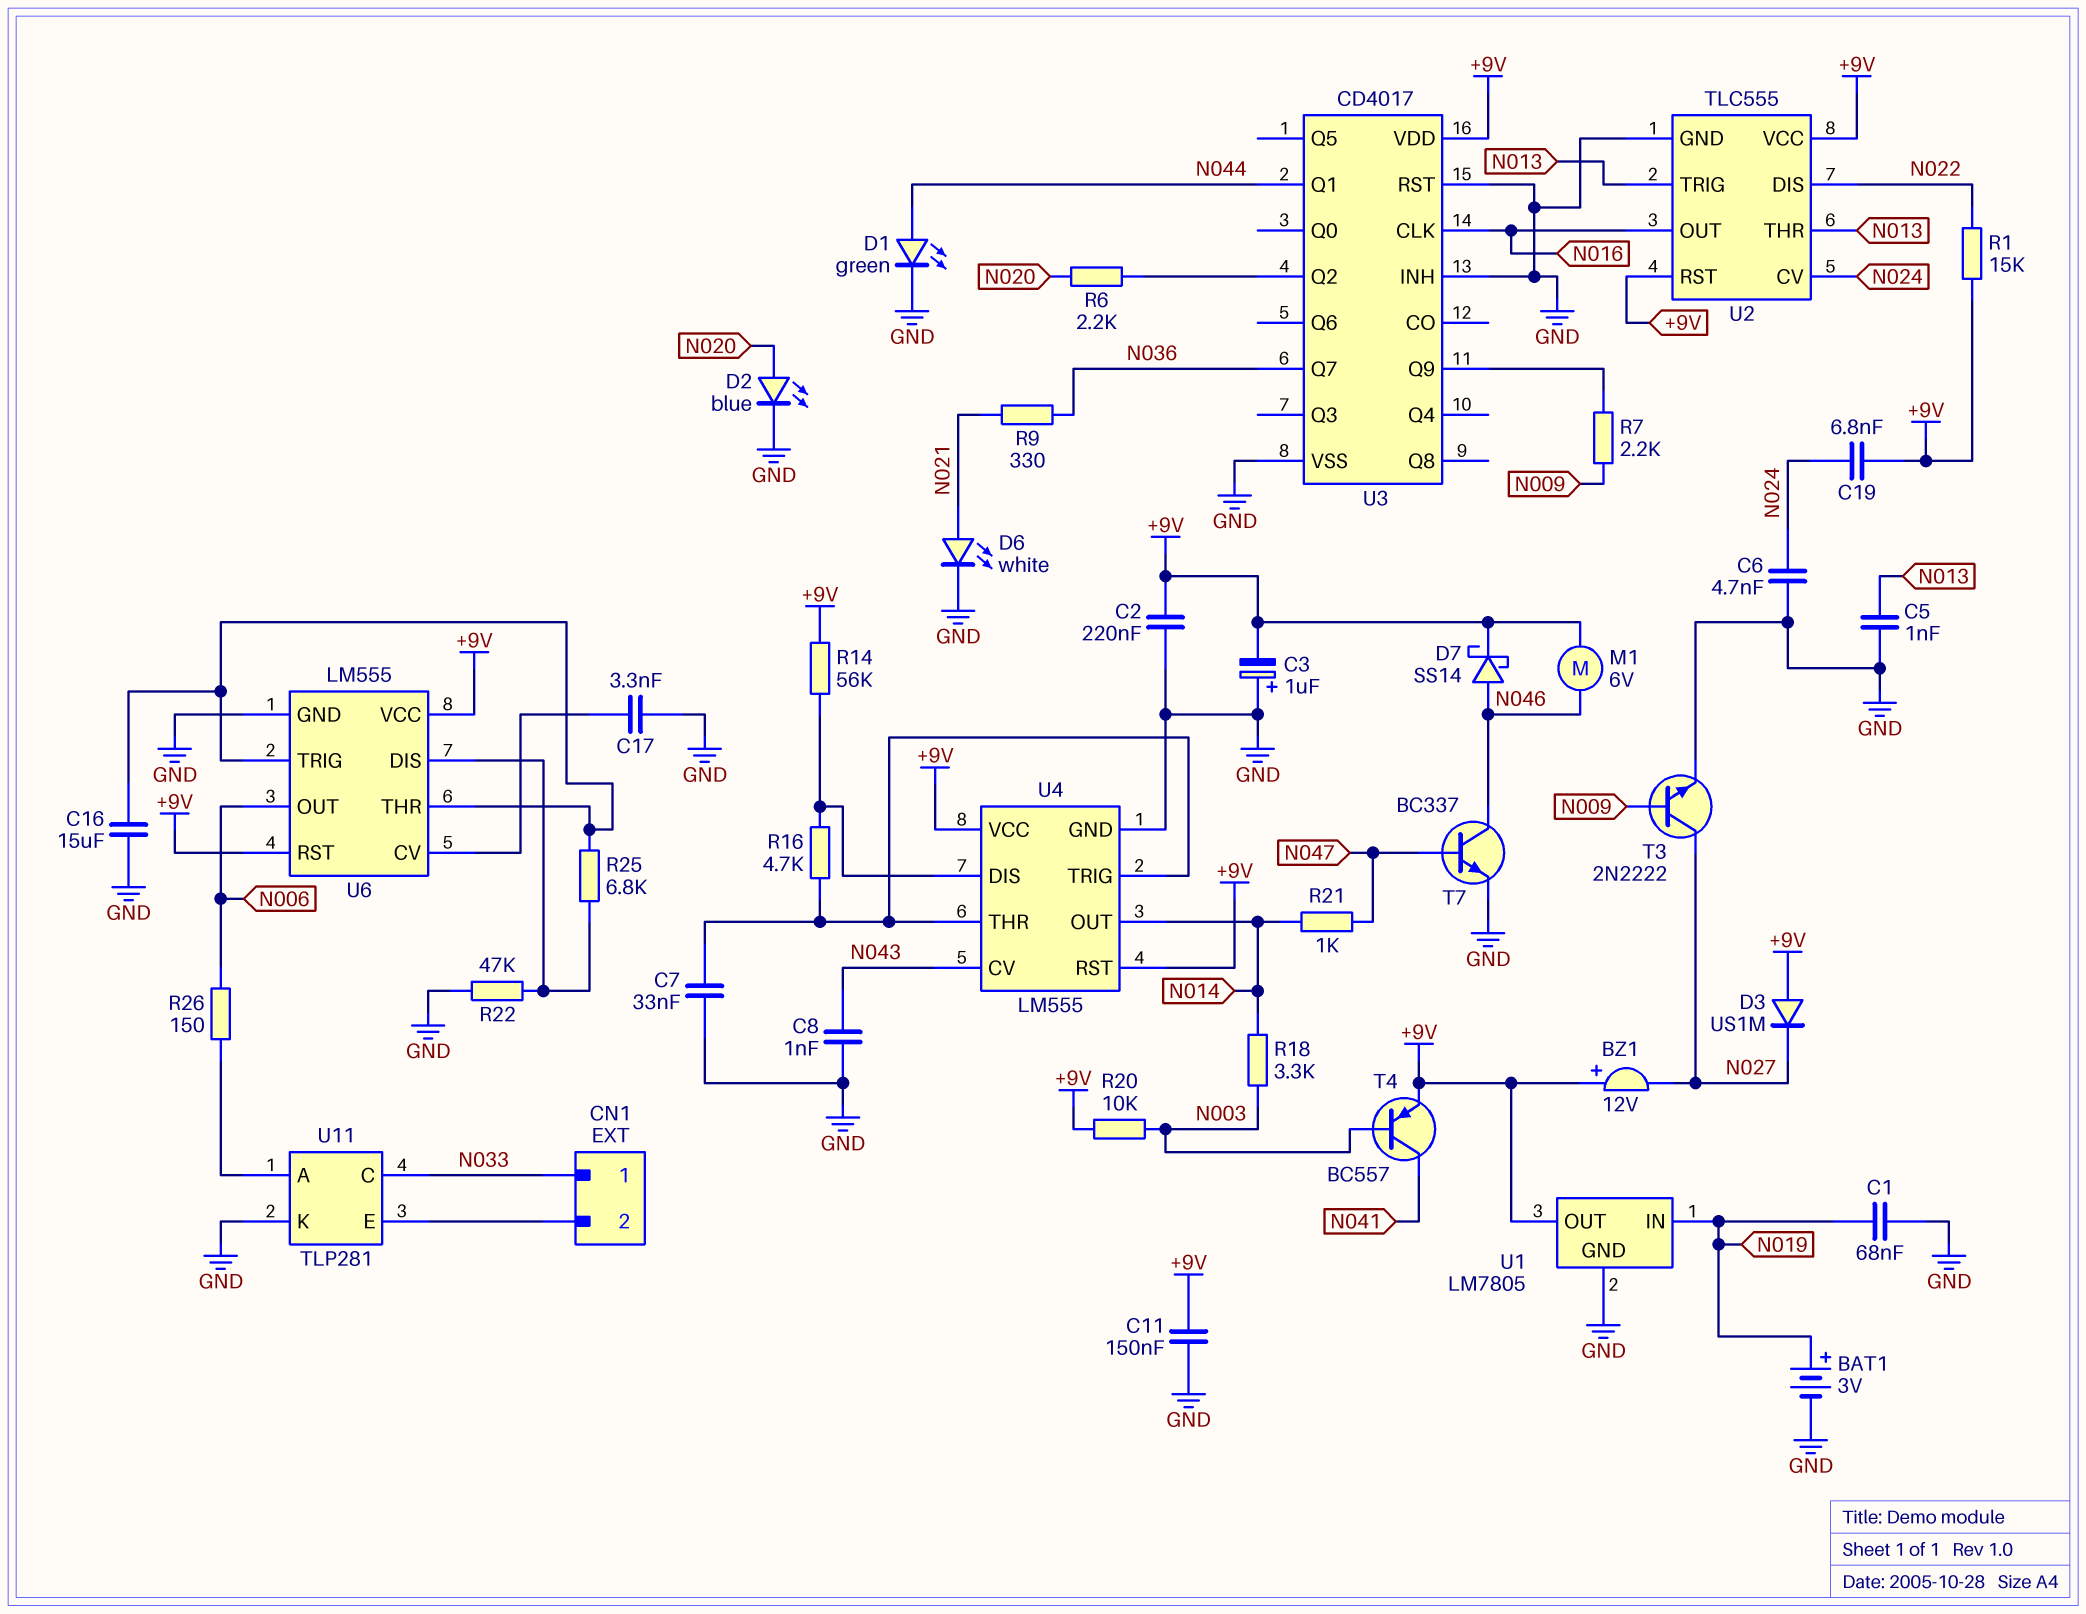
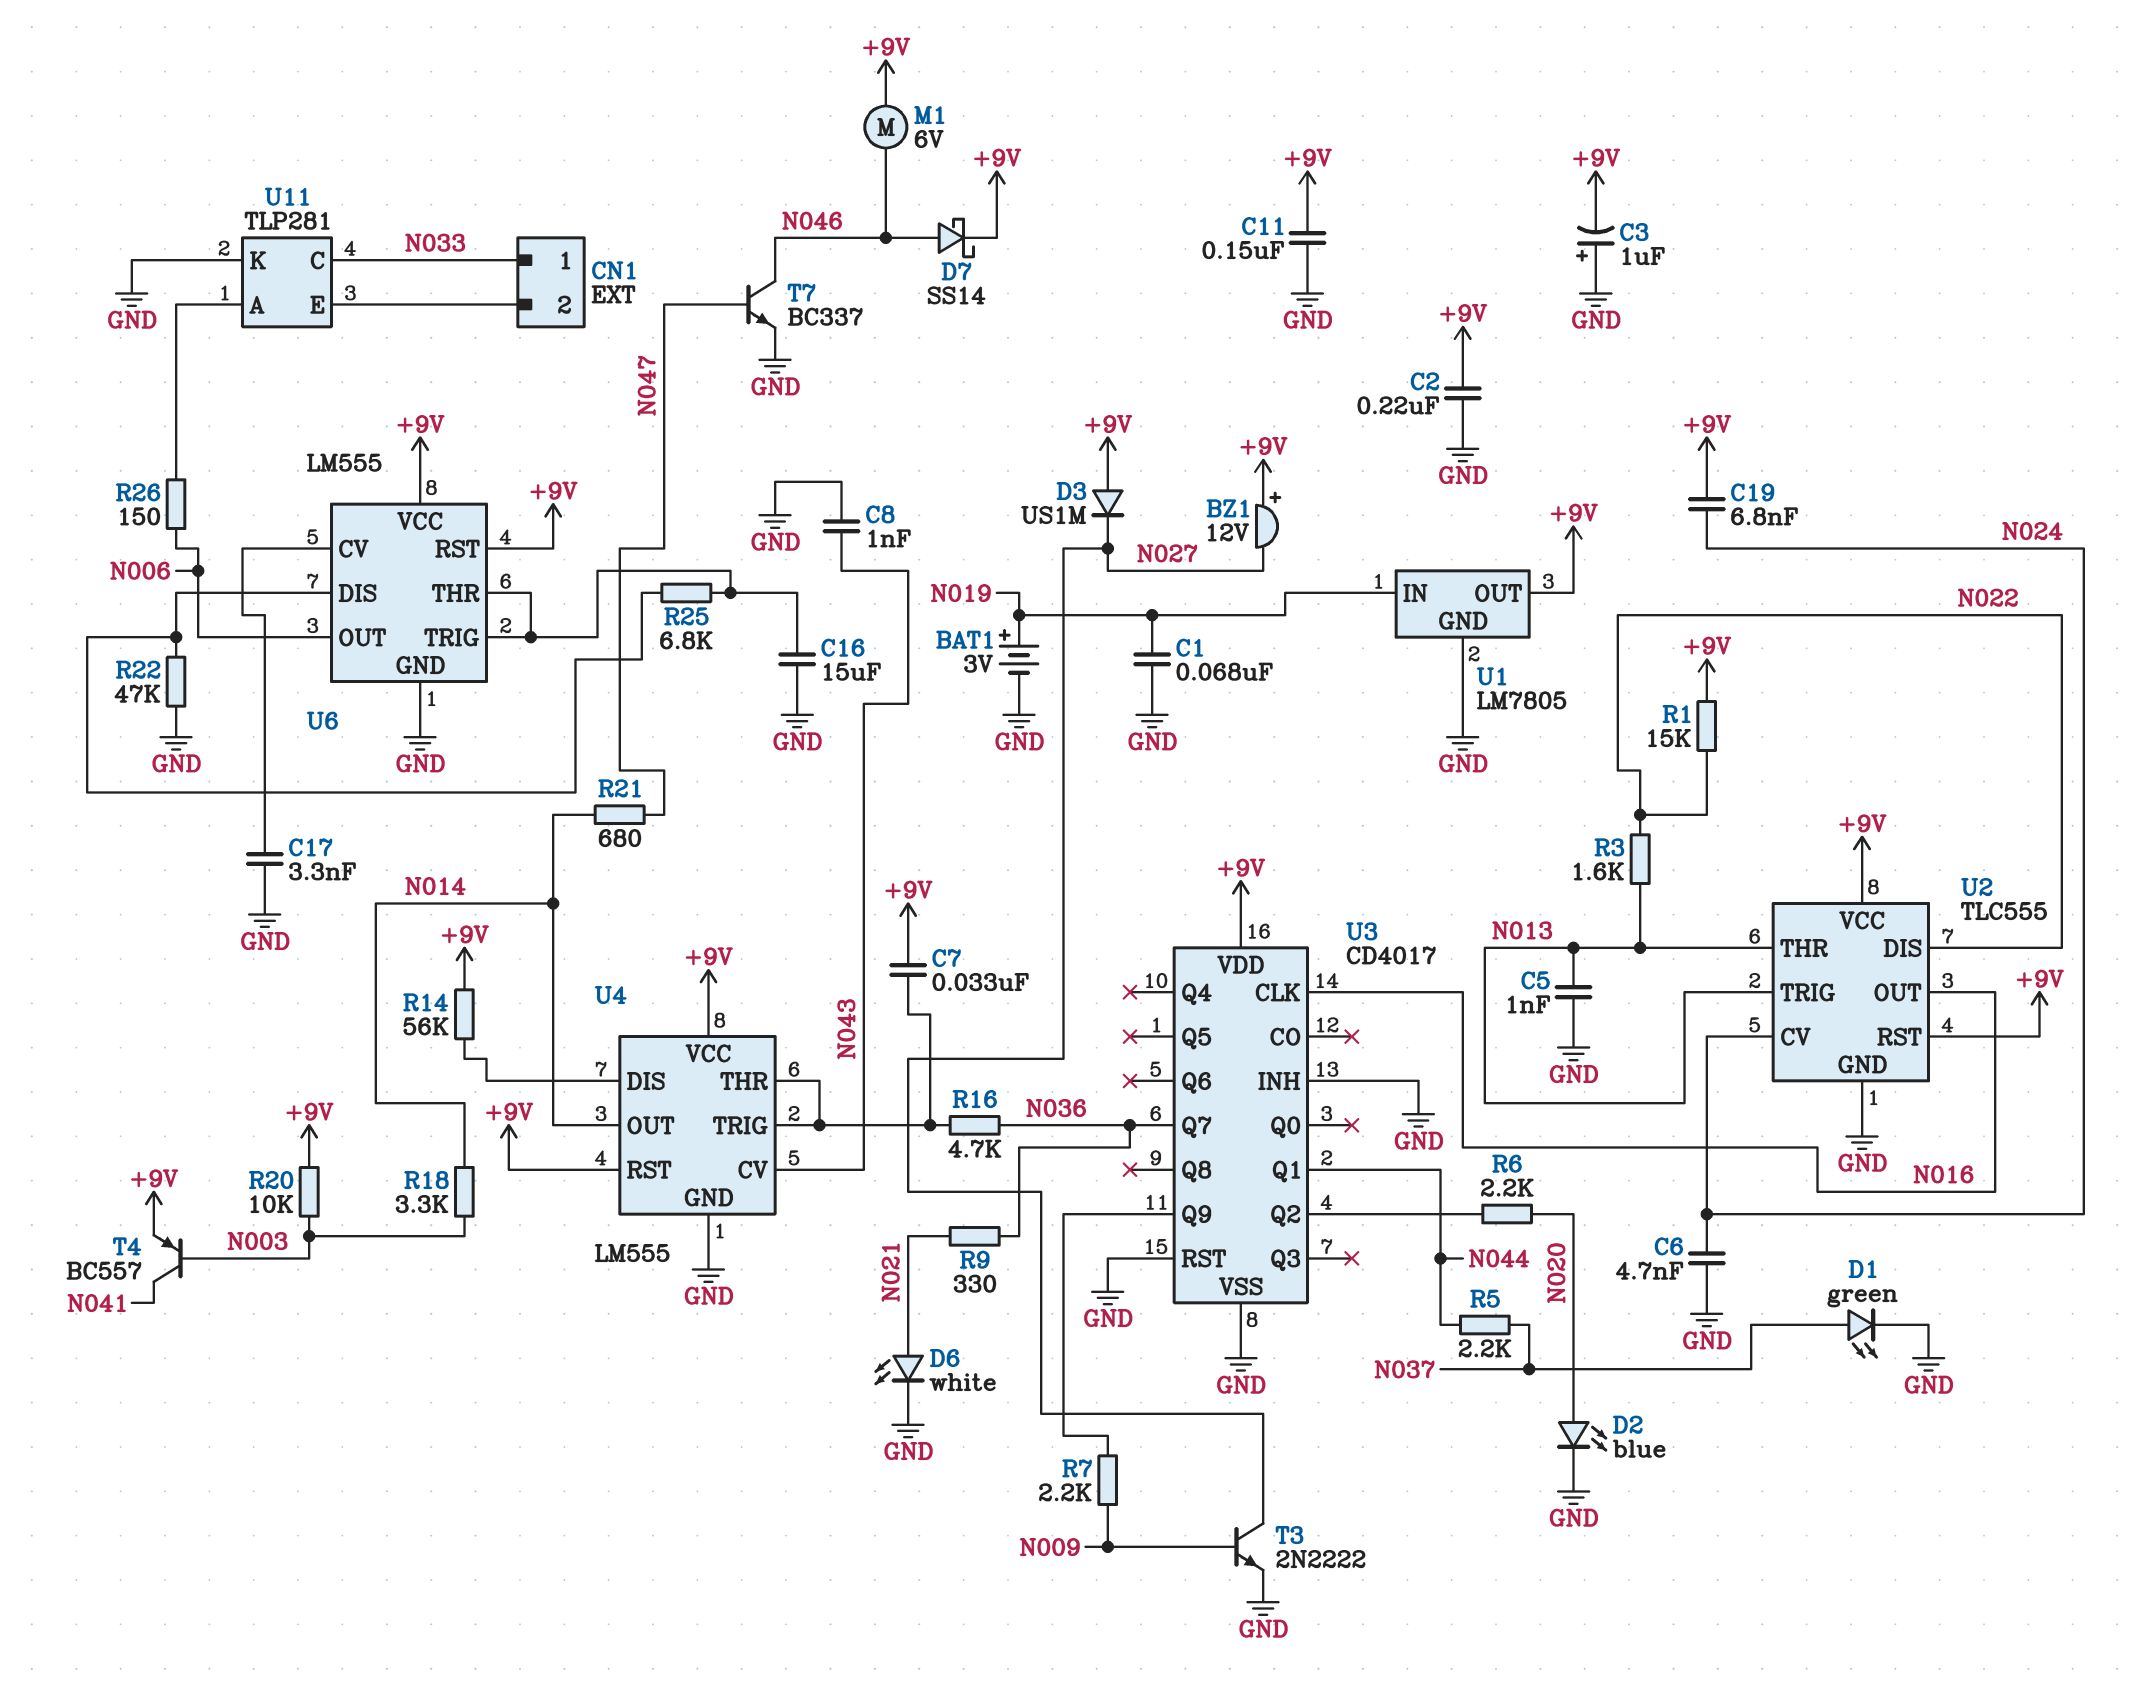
C7: 33nF (GND, U4/THR) -> 33nF (+9V, U4/THR)
D1: LED green (A N044, K GND) -> LED green (A N037, K GND)
R3: none -> 1.6k (N013, N022)
R5: none -> 2.2k (N037, N044)
R16: 4.7k (U4/DIS, U4/THR) -> 4.7k (N036, U4/THR)
R21: 1k (N014, N047) -> 680 (N014, N047)

